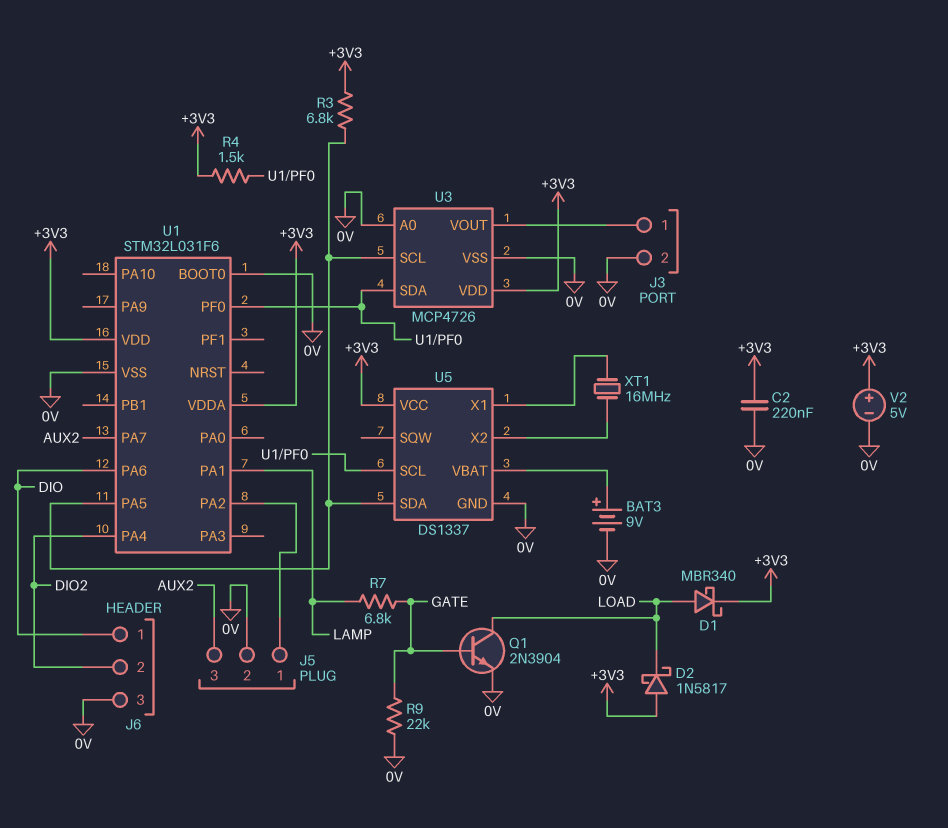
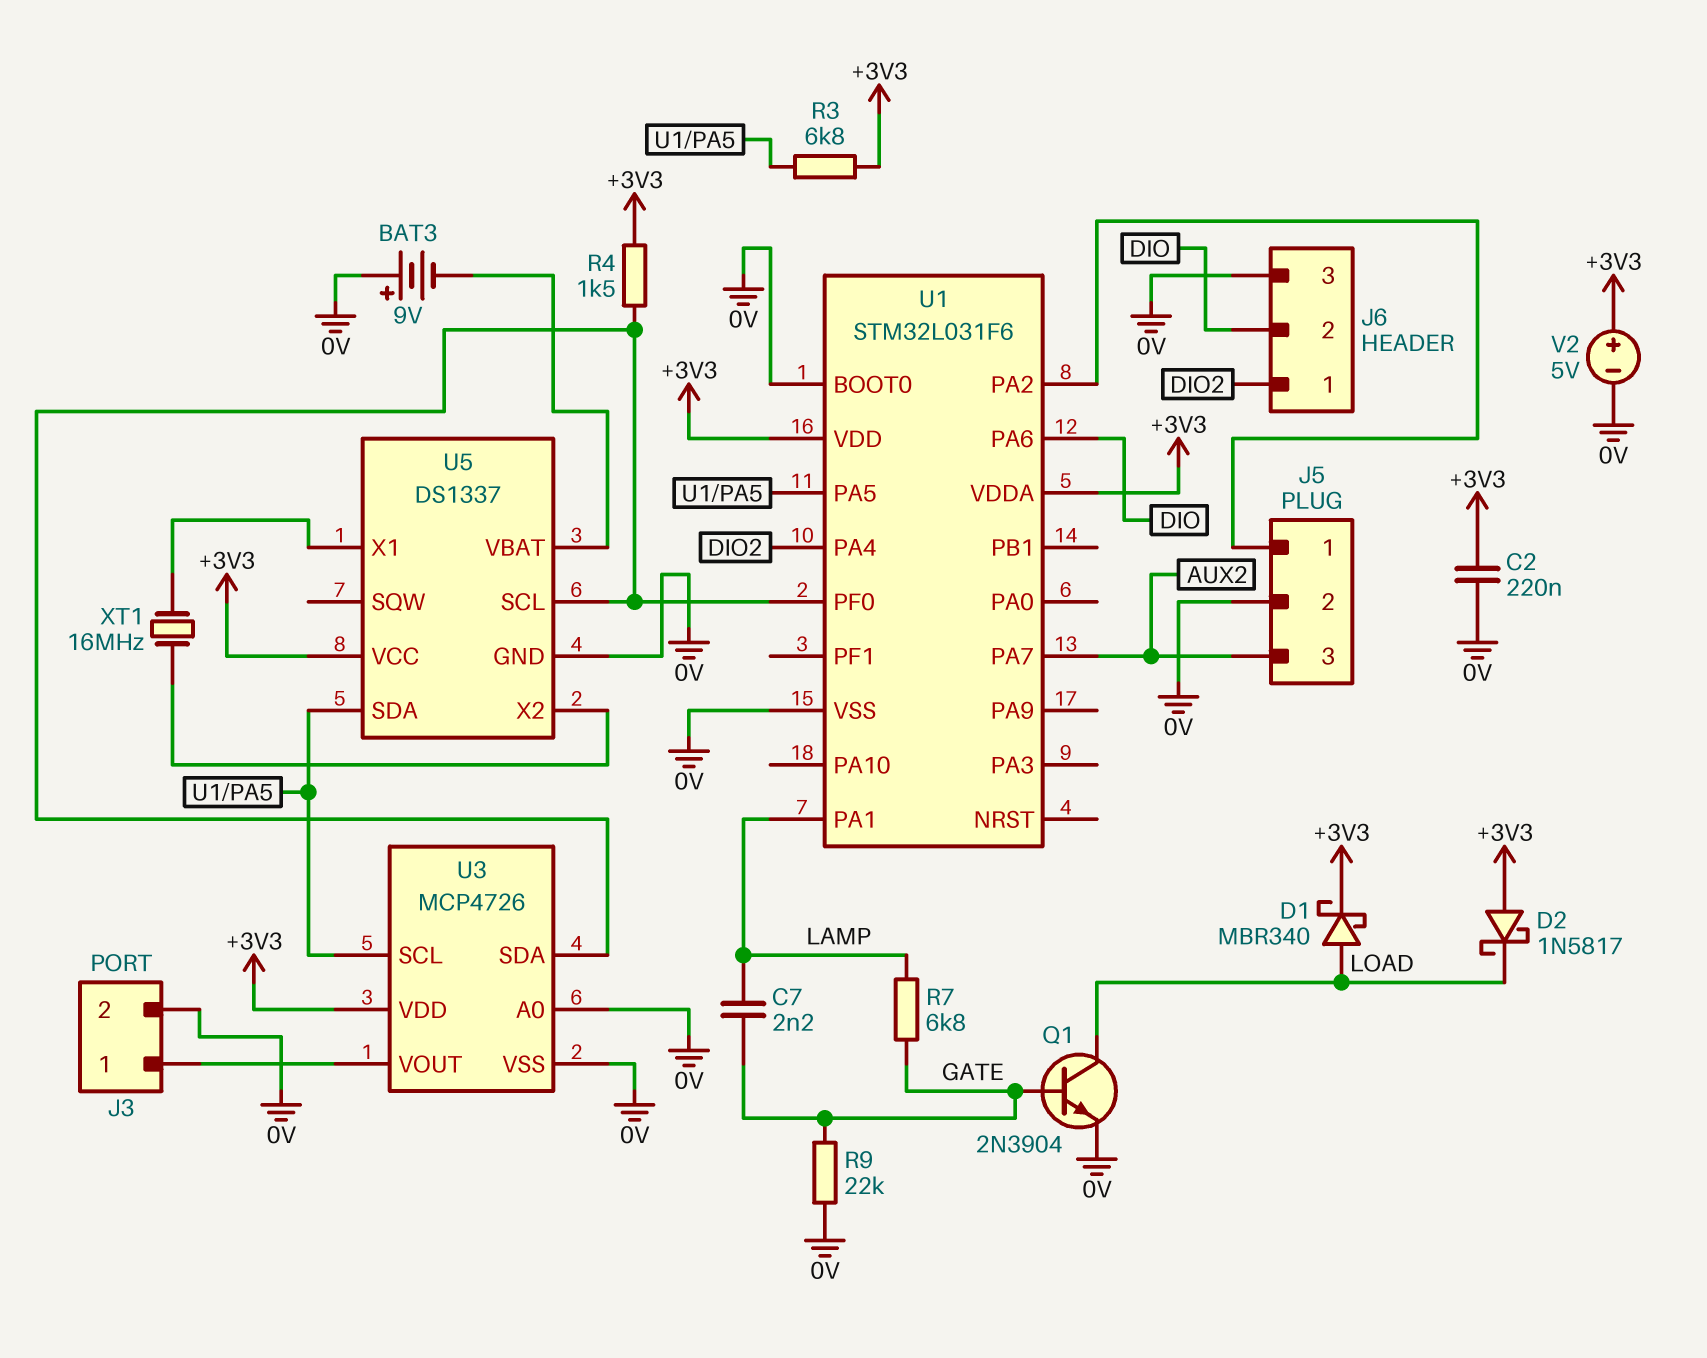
BAT3: 9V (plus U5/VBAT, minus 0V) -> 9V (plus 0V, minus U5/VBAT)
C7: none -> 2.2nF (GATE, LAMP)
J6 pin 1: DIO -> DIO2
J6 pin 2: DIO2 -> DIO

